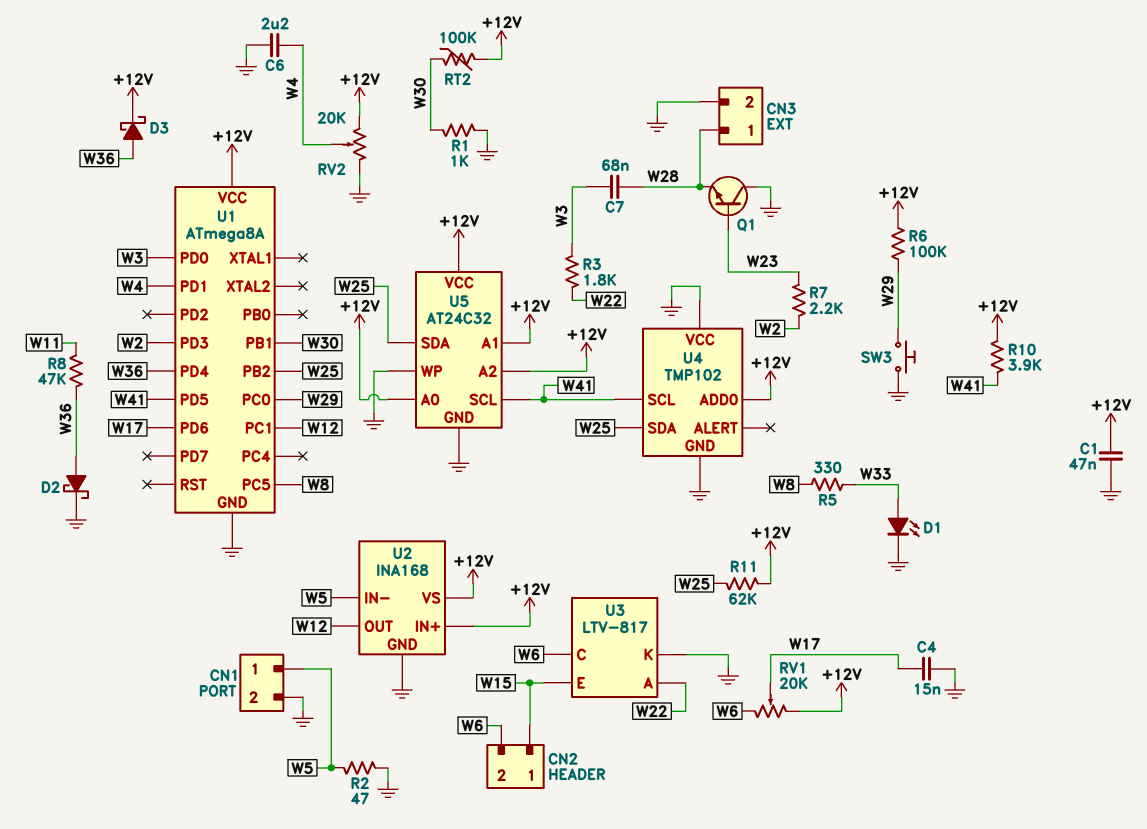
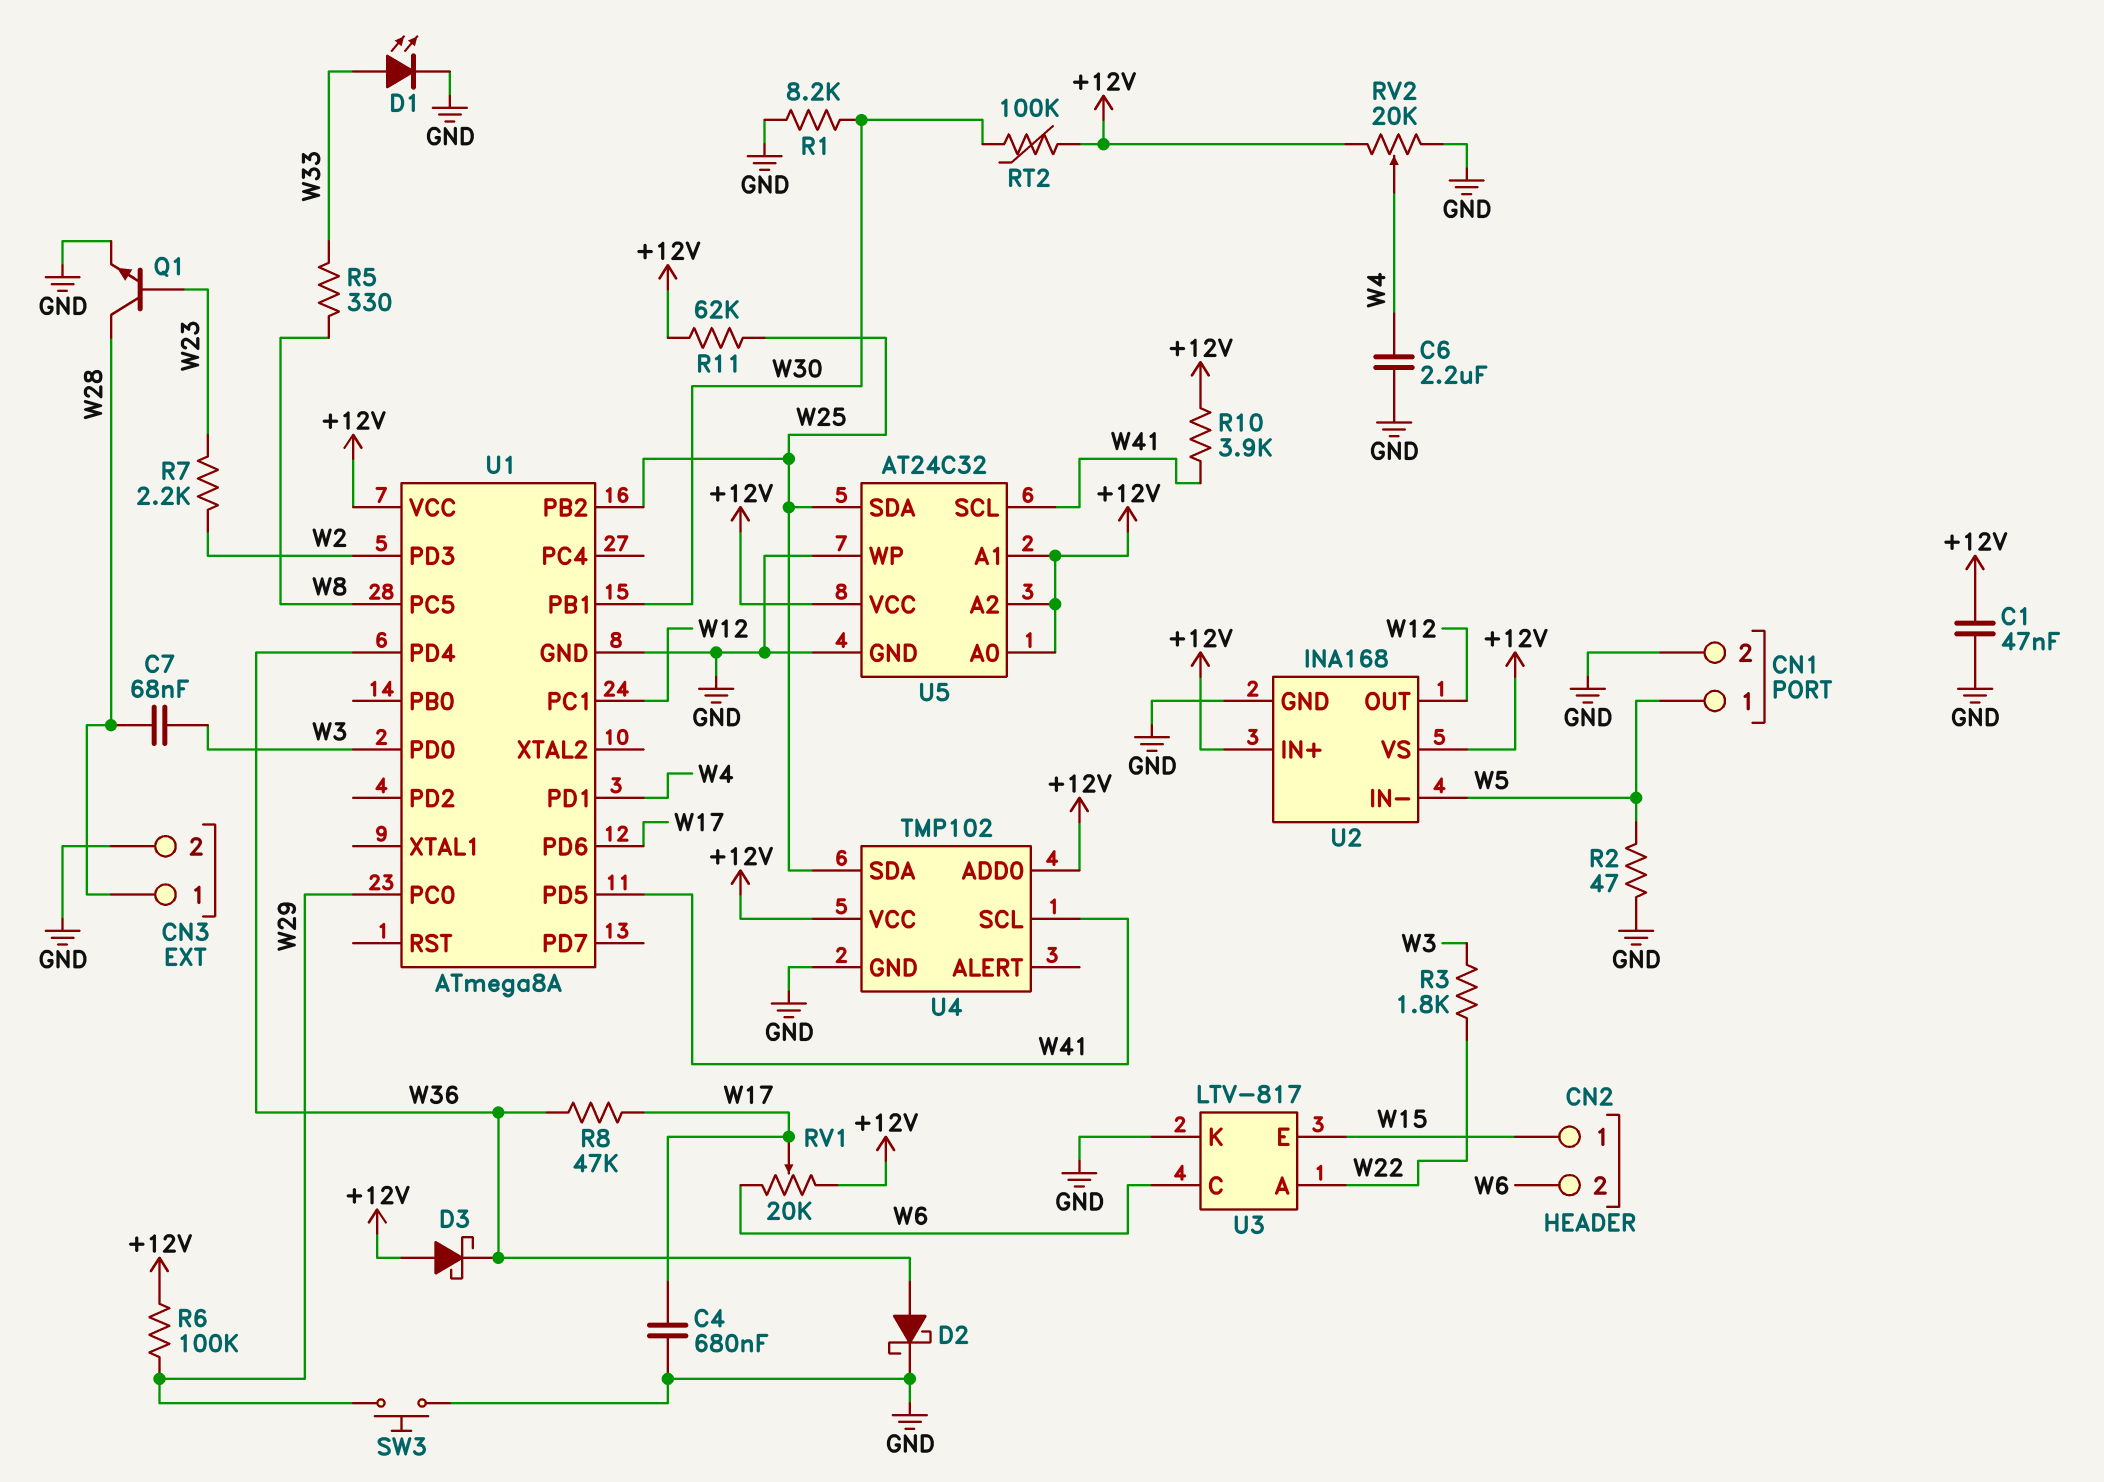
C4: 15nF (GND, W17) -> 680nF (GND, W17)
D3: schottky (A W36, K +12V) -> schottky (A +12V, K W36)
Q1: NPN (B W23, C GND, E W28) -> NPN (B W23, C W28, E GND)
R1: 1k (GND, W30) -> 8.2k (GND, W30)
R8: 47k (W11, W36) -> 47k (W17, W36)
U4 pin VCC: GND -> +12V

